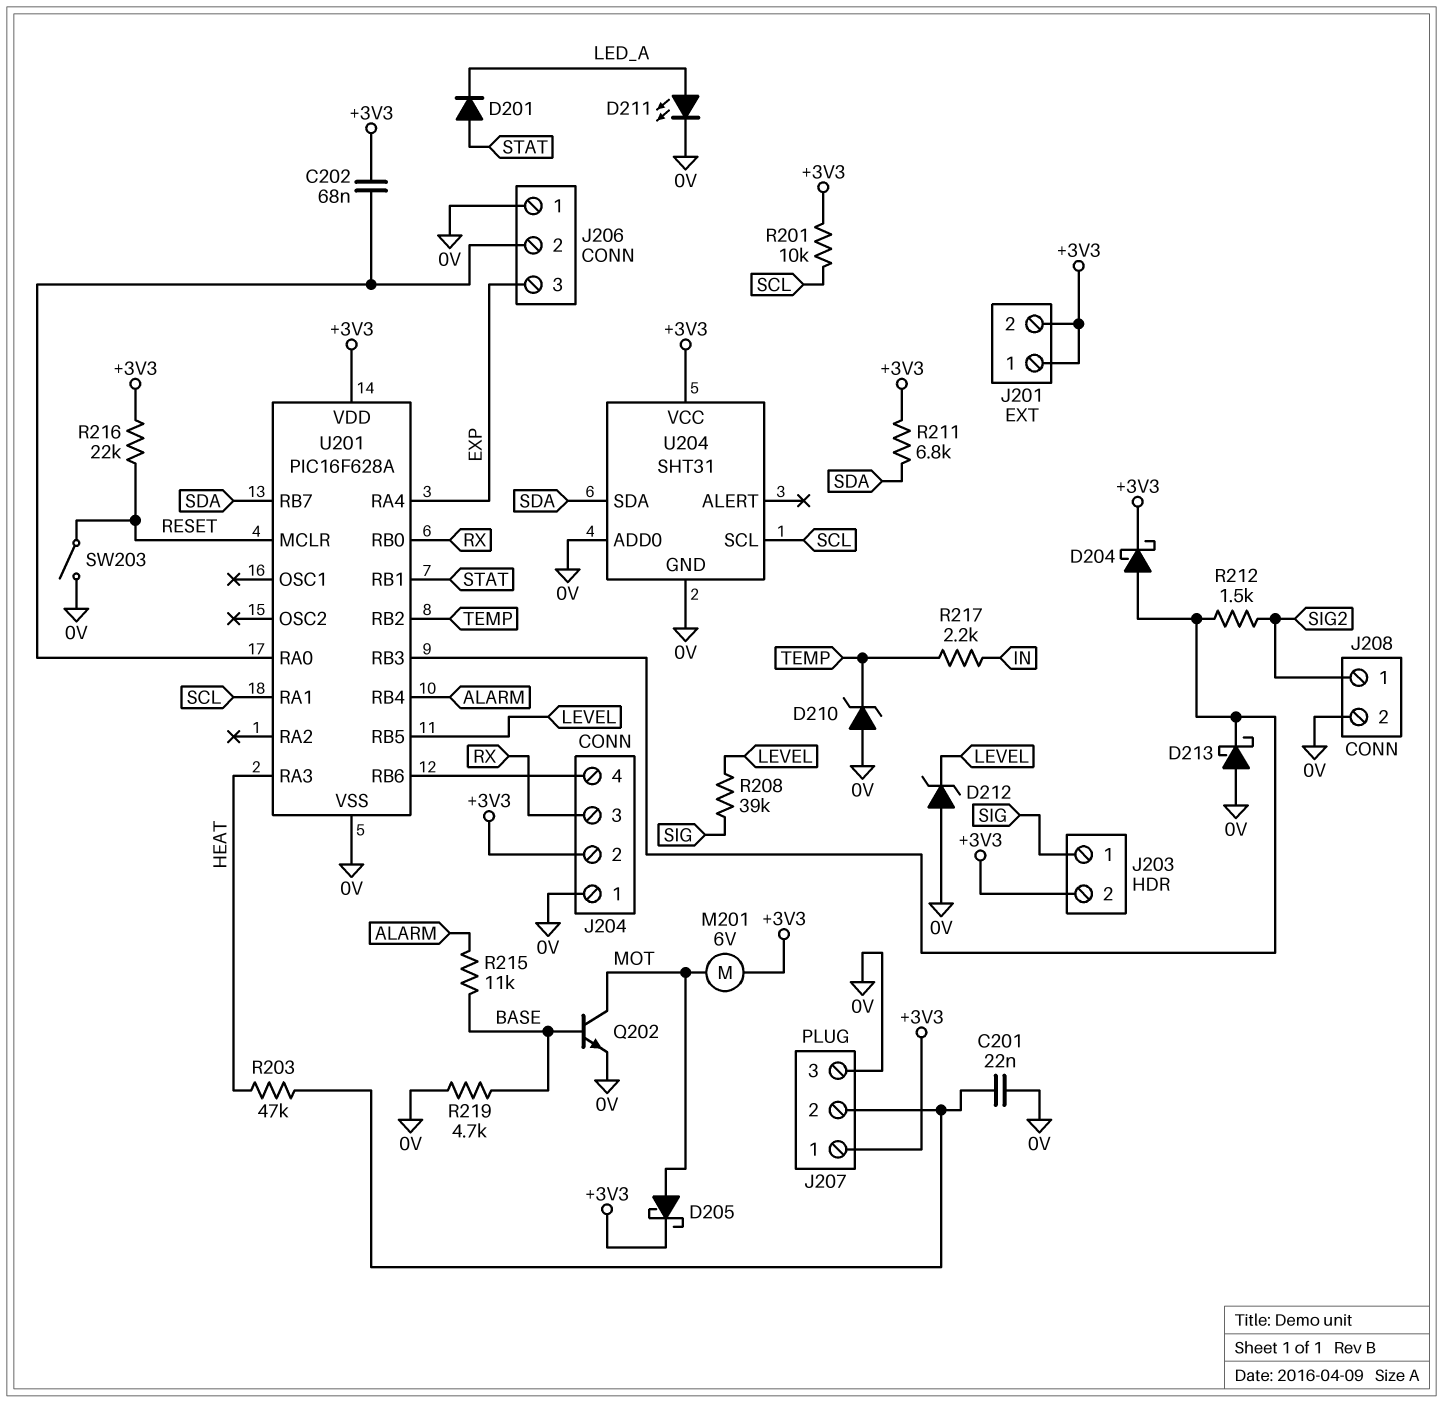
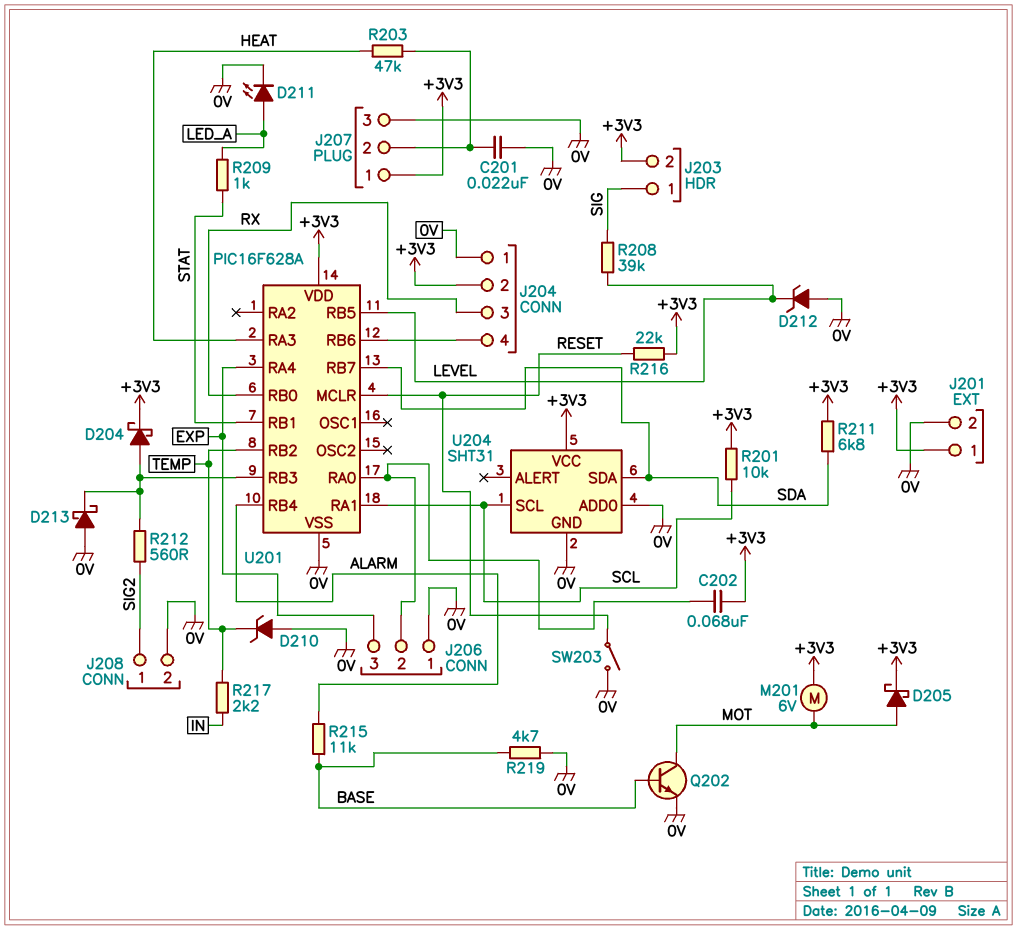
D201: diode (A STAT, K LED_A) -> none
J201 pin 2: +3V3 -> 0V
R209: none -> 1k (LED_A, STAT)
R212: 1.5k (SIG2, U201/RB3) -> 560 (SIG2, U201/RB3)

